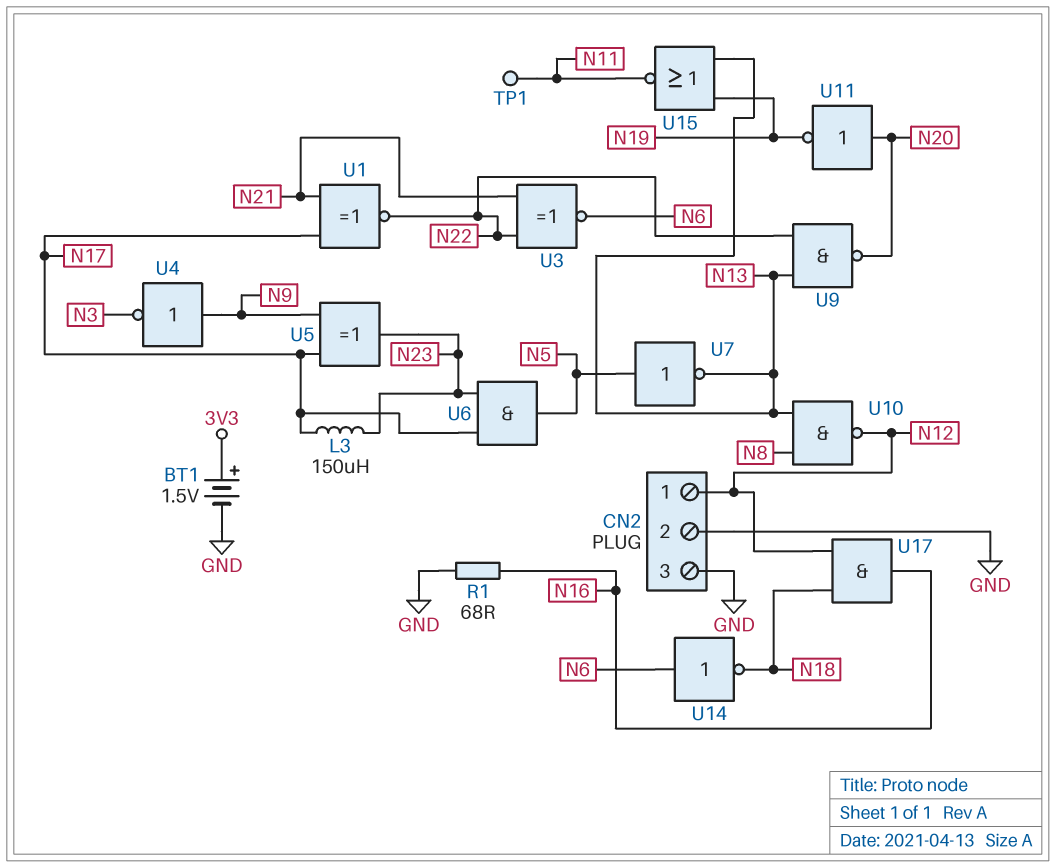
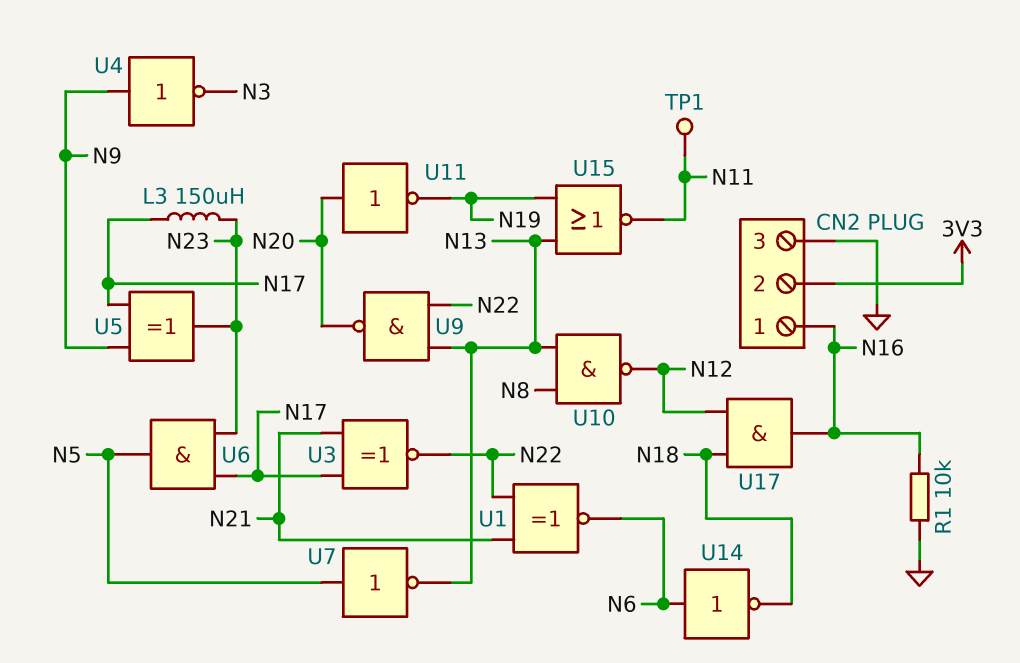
BT1: 1.5V (plus 3V3, minus GND) -> none
CN2 pin 1: N12 -> N16
CN2 pin 2: GND -> 3V3
R1: 68 (GND, N16) -> 10k (GND, N16)
U1: XNOR (in N17, in N21, out N22) -> XNOR (in N21, in N22, out N6)
U3: XNOR (in N21, in N22, out N6) -> XNOR (in N17, in N21, out N22)

